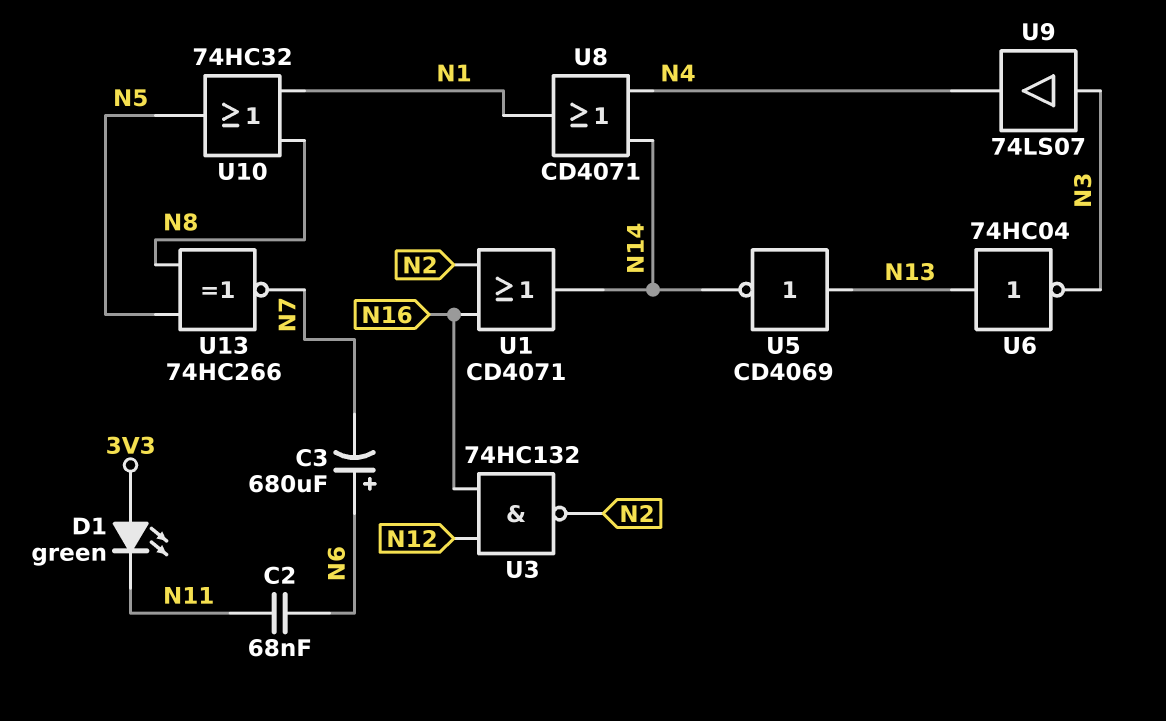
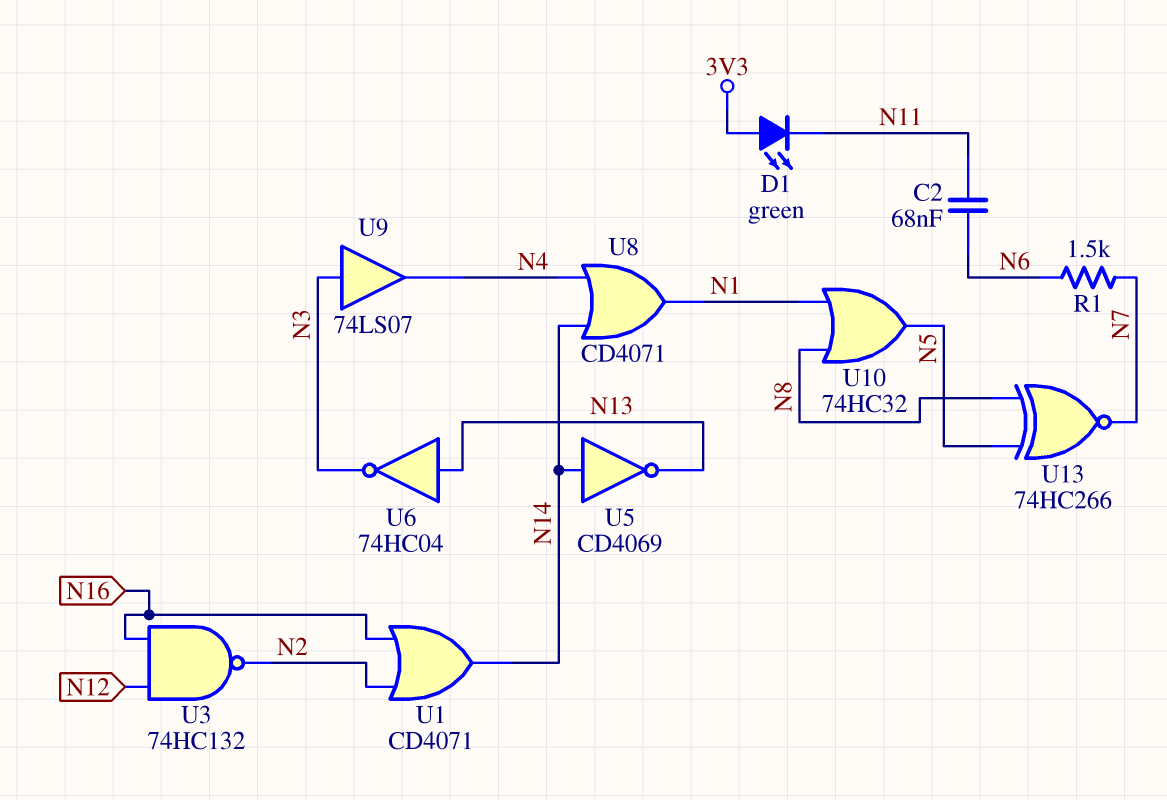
C3: 680uF (plus N6, minus N7) -> none
R1: none -> 1.5k (N6, N7)
U5: NOT CD4069 (in N13, out N14) -> NOT CD4069 (in N14, out N13)

